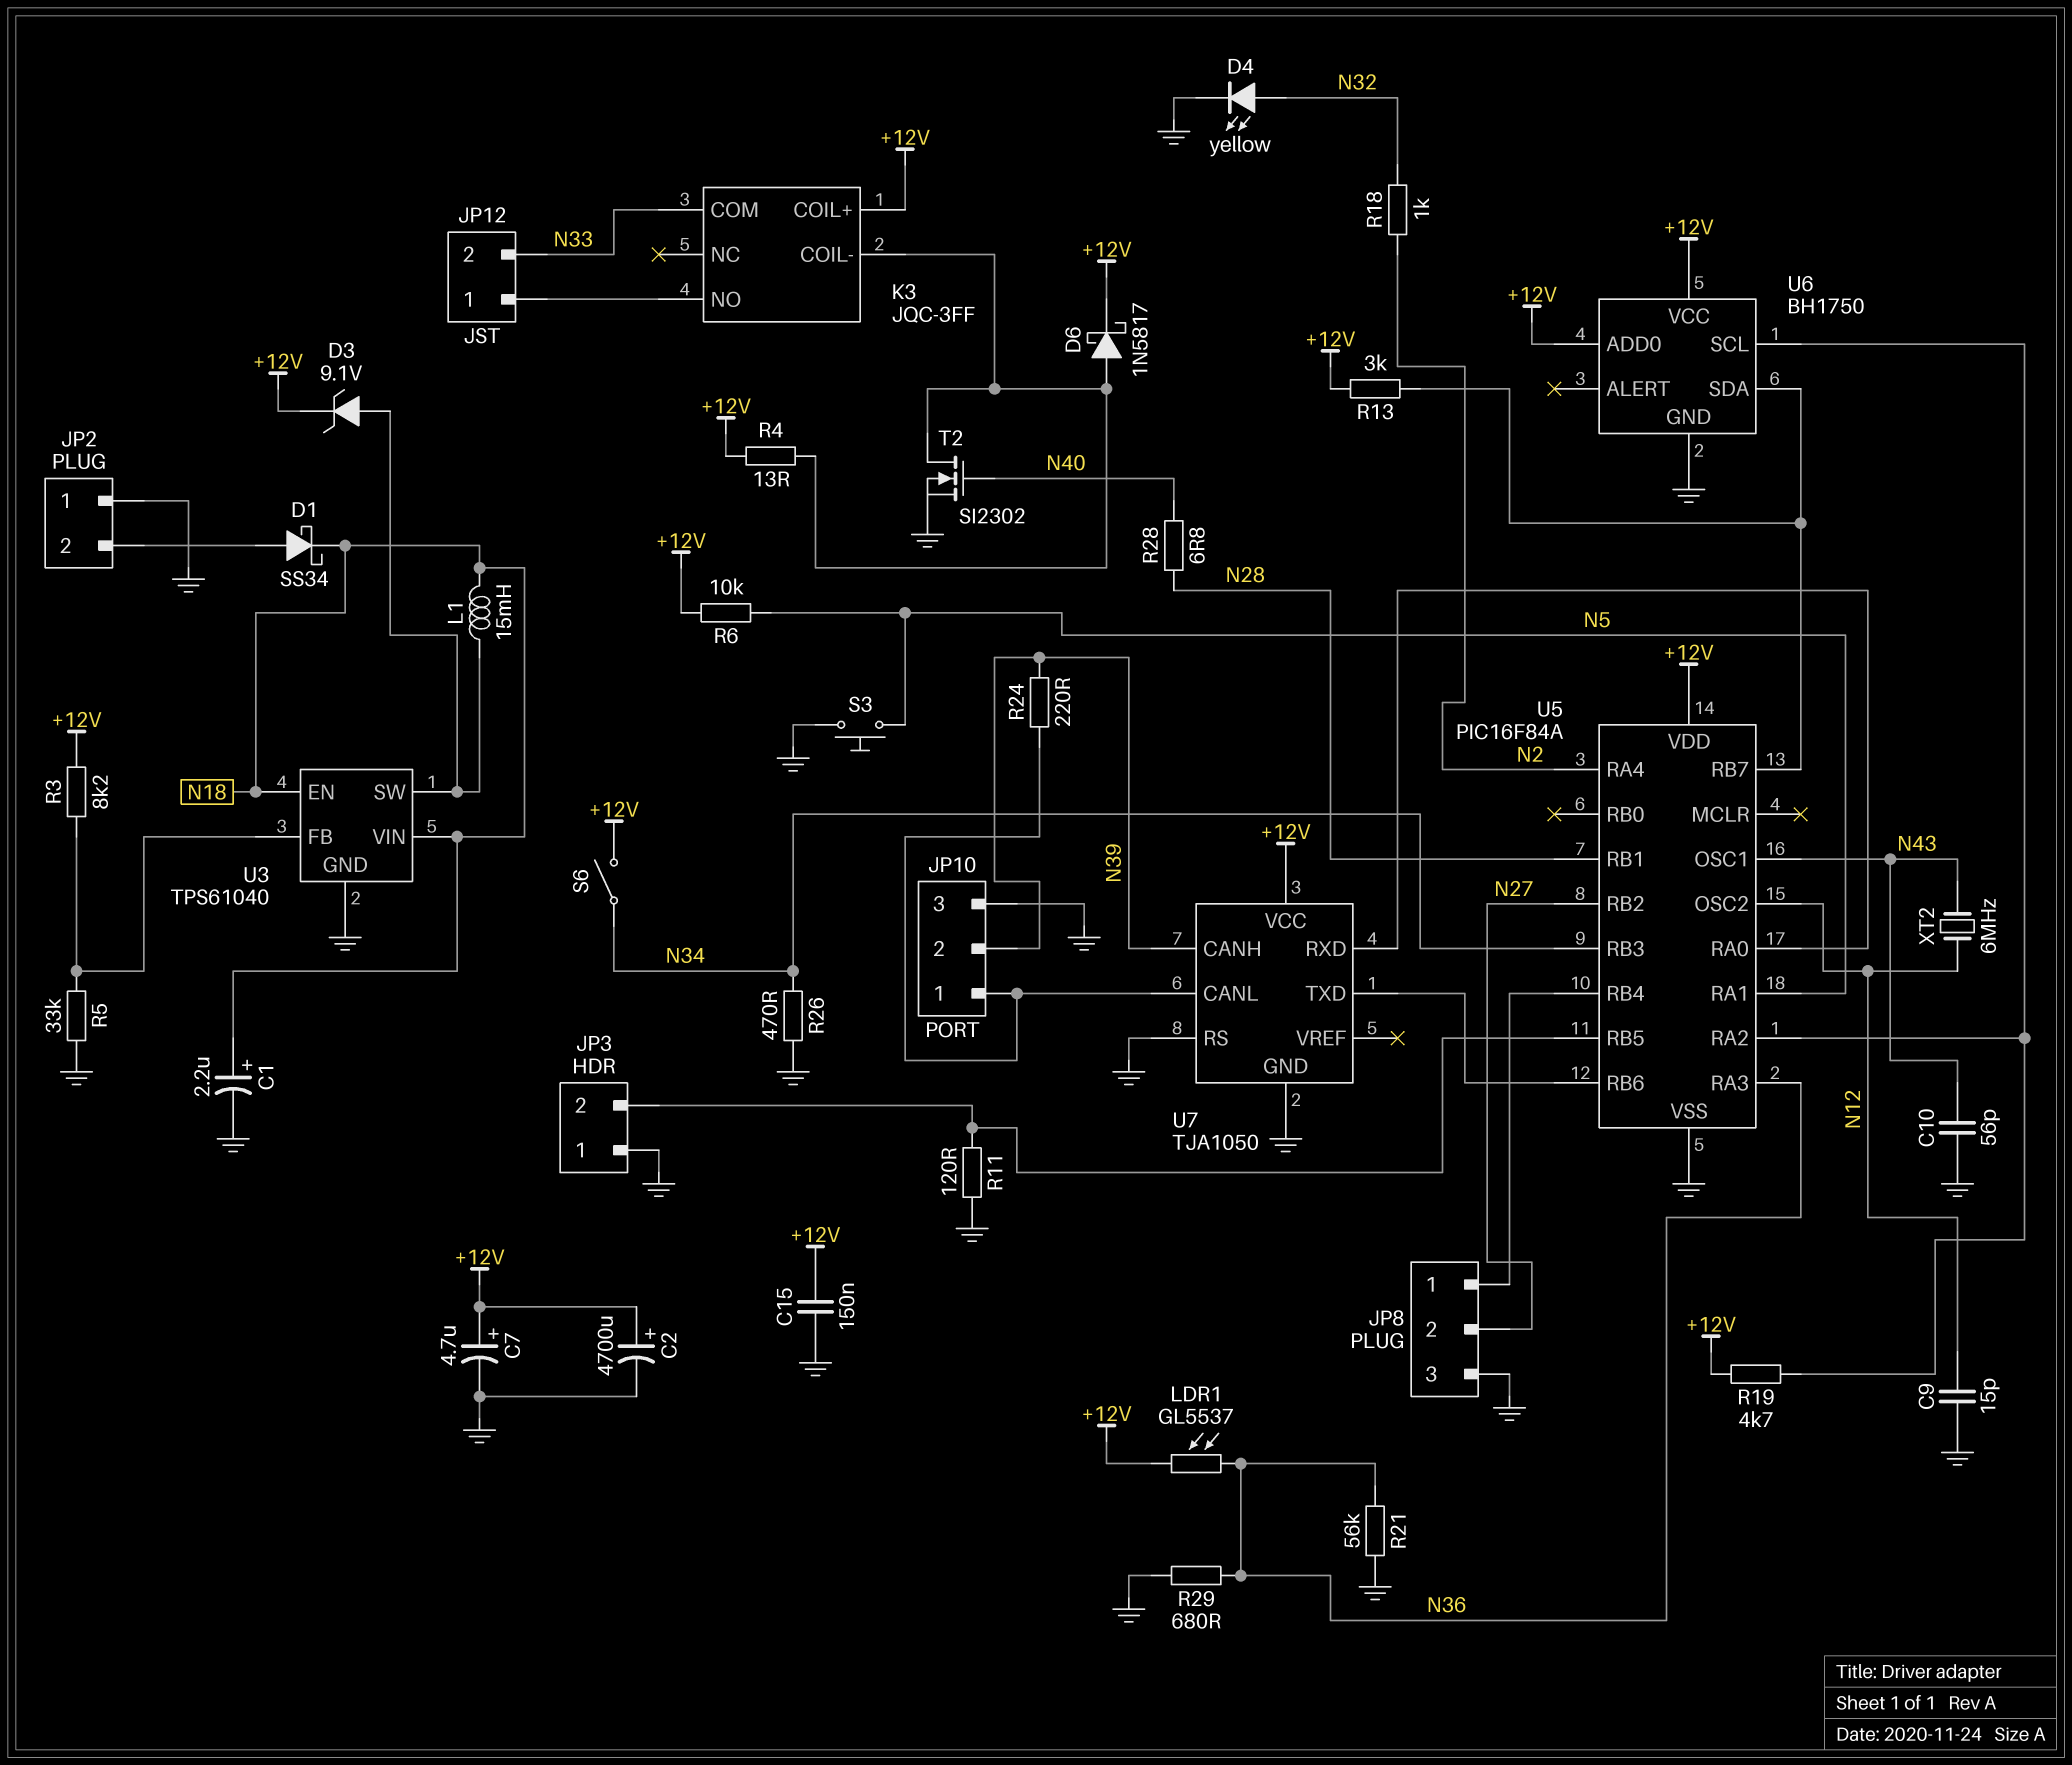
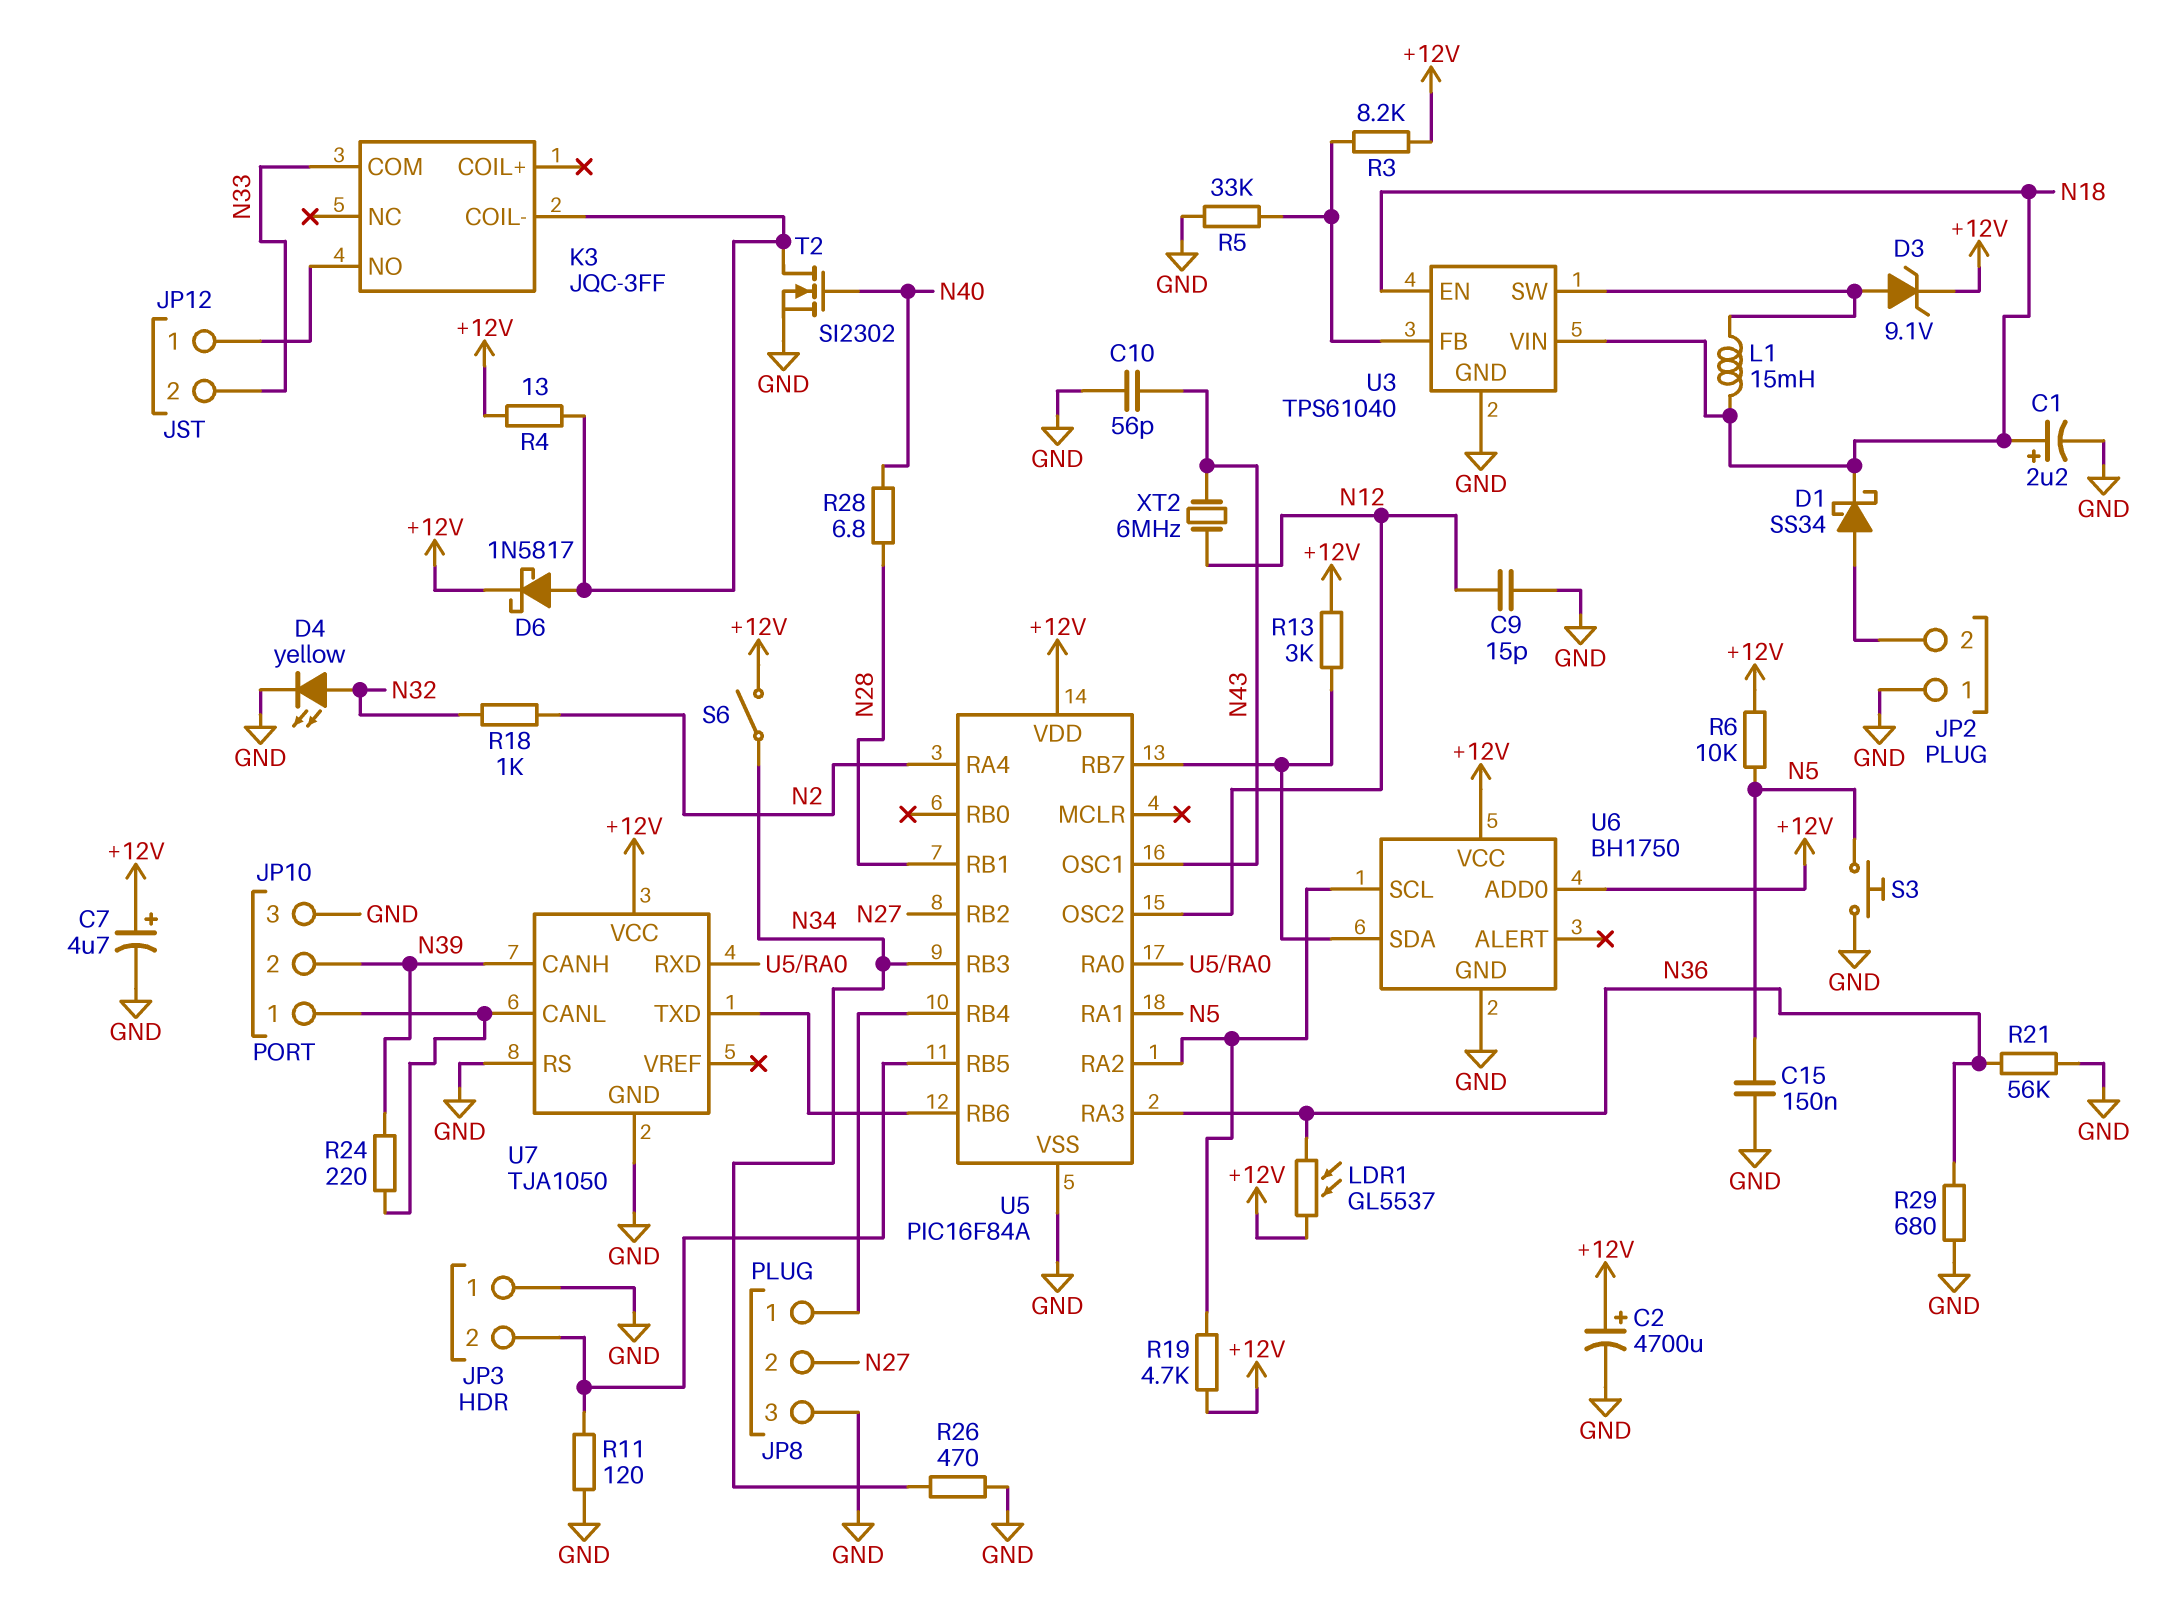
C15: 150nF (+12V, GND) -> 150nF (GND, N5)
K3 pin COIL+: +12V -> none

